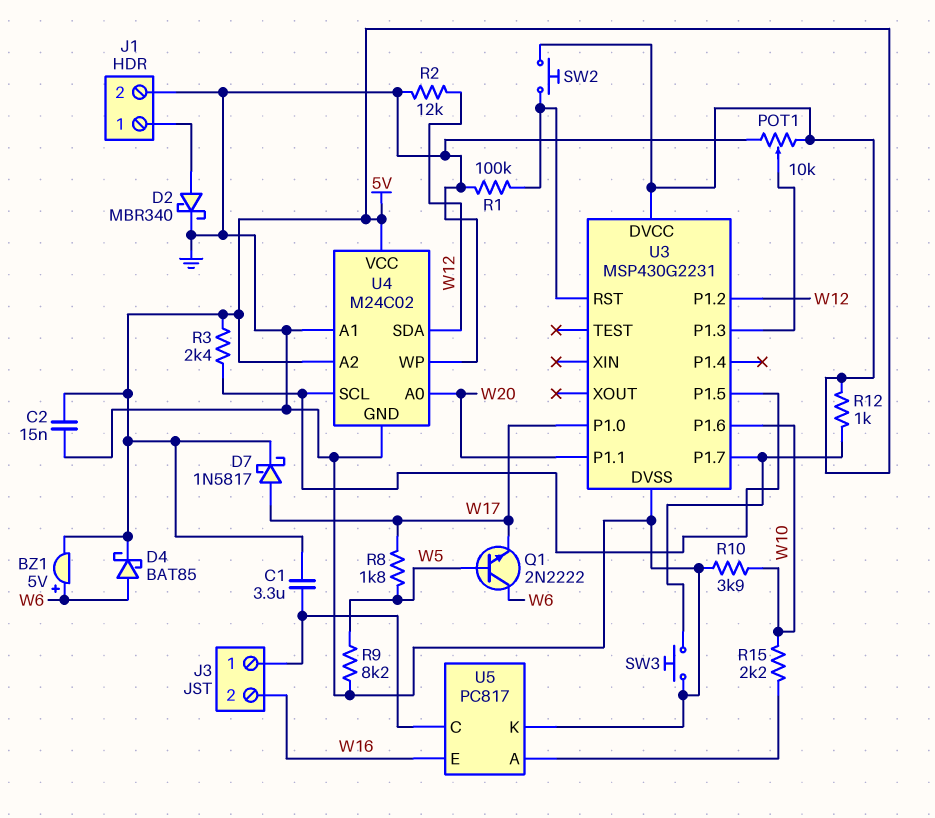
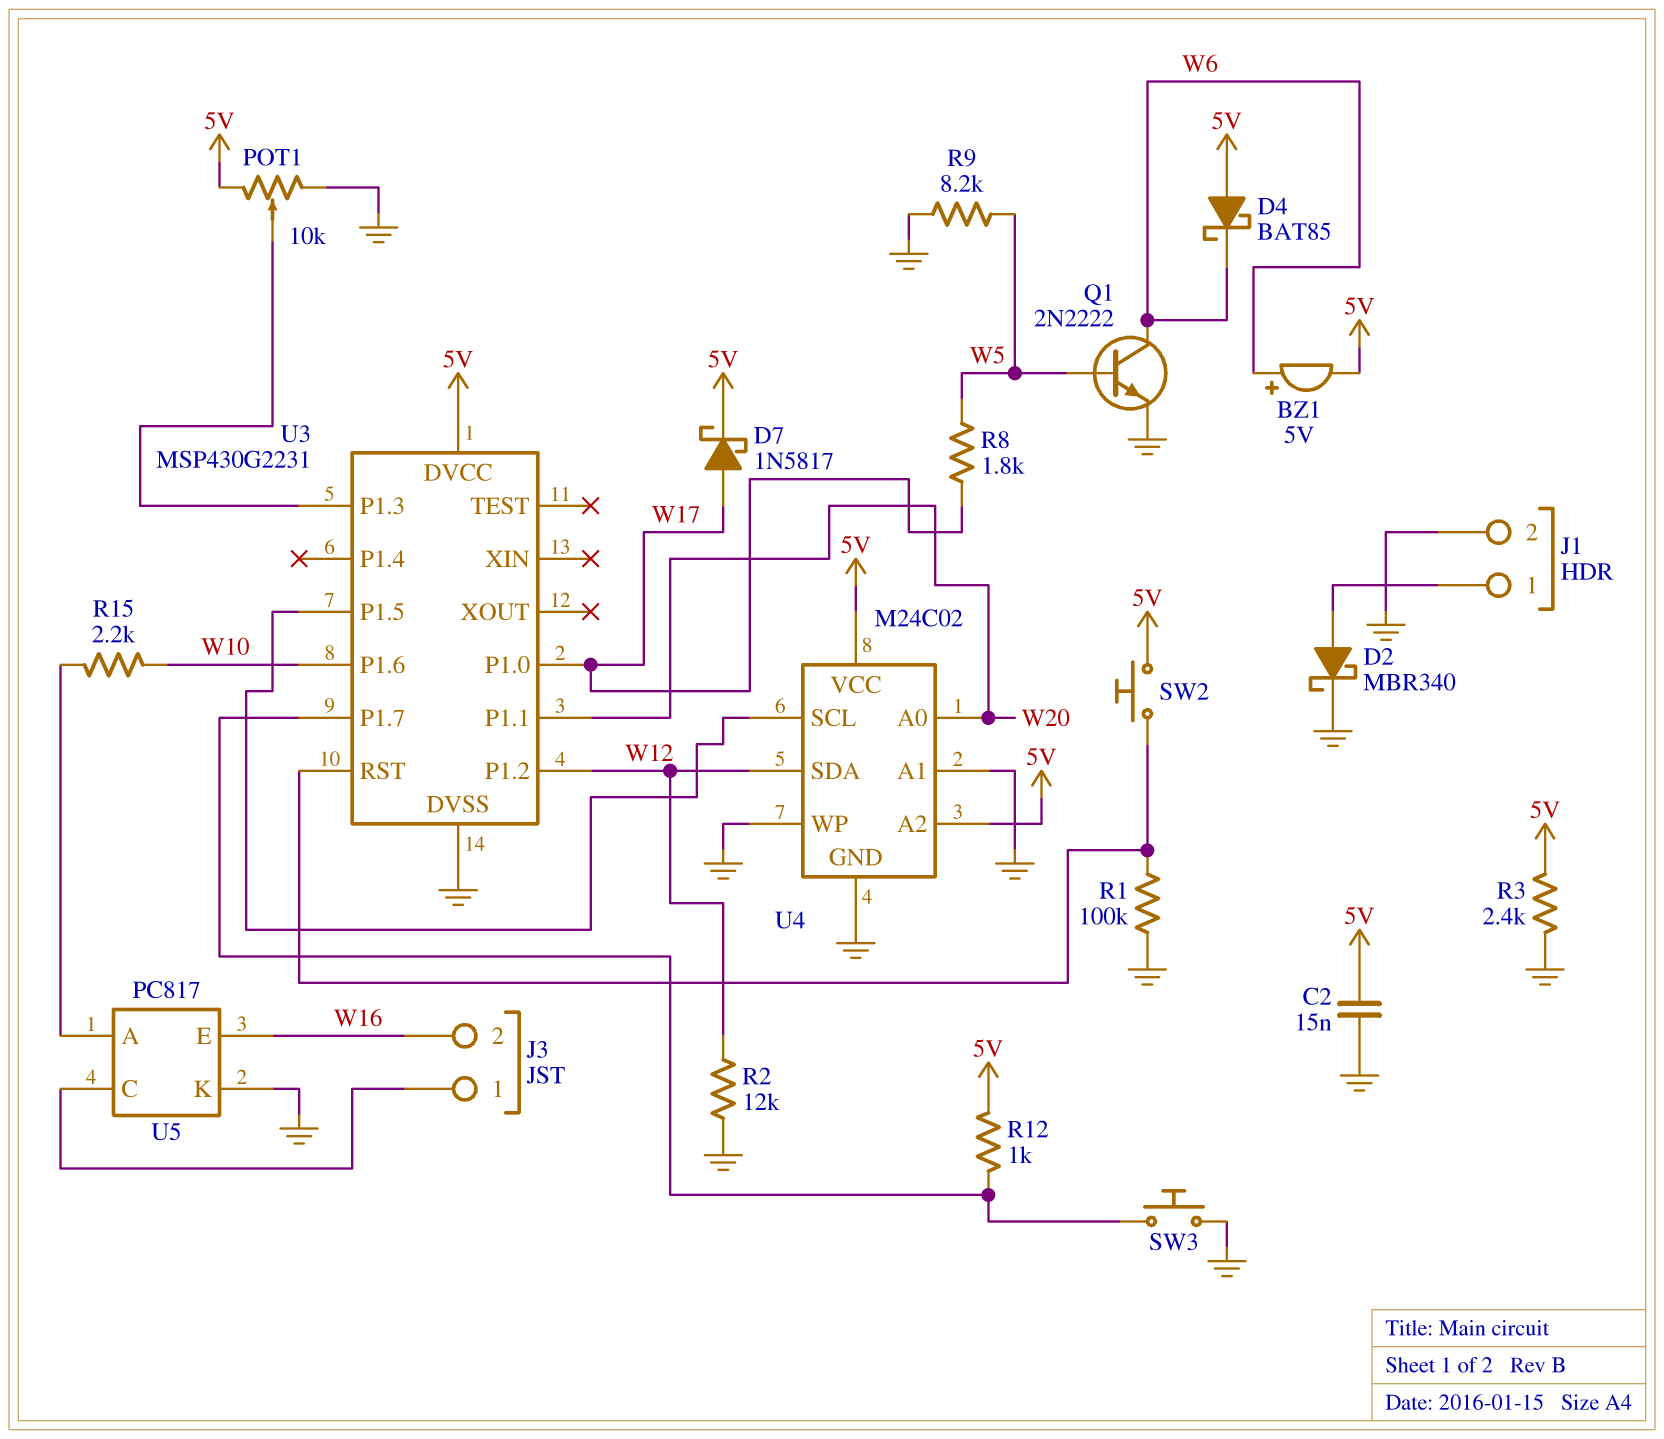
C1: 3.3uF (5V, J3/1) -> none
D4: schottky BAT85 (A W6, K 5V) -> schottky BAT85 (A 5V, K W6)
Q1: NPN 2N2222 (B W5, C W6, E W17) -> NPN 2N2222 (B W5, C W6, E GND)
R3: 2.4k (5V, U3/P1.5) -> 2.4k (5V, GND)
R10: 3.9k (GND, W10) -> none

